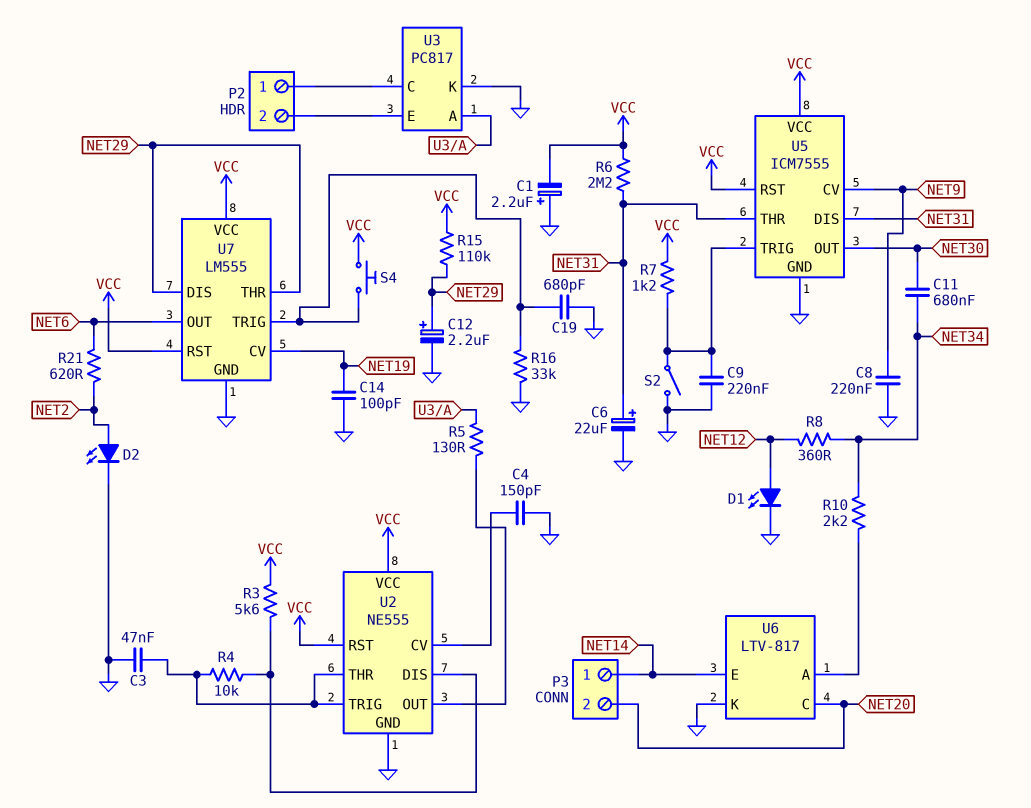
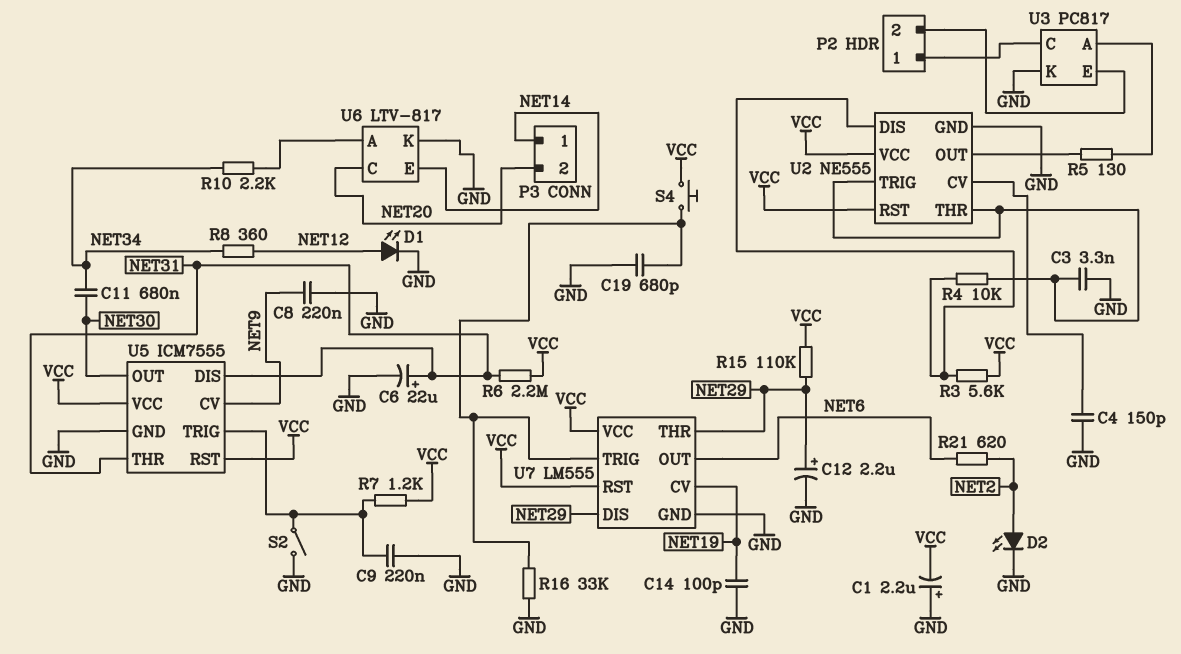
C3: 47nF (GND, U2/THR) -> 3.3nF (GND, U2/THR)

